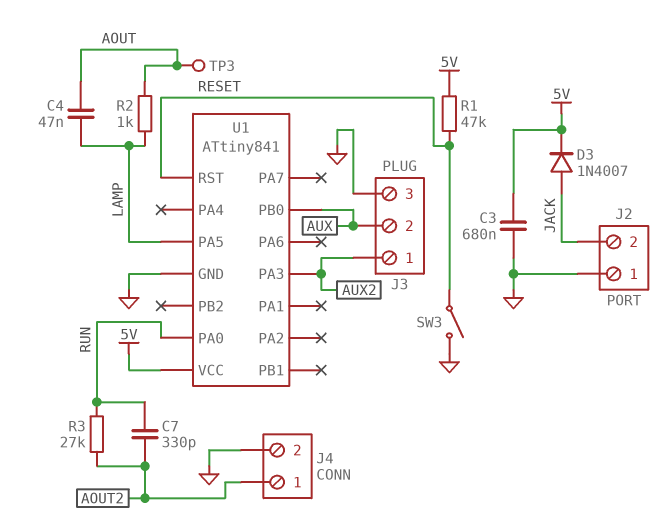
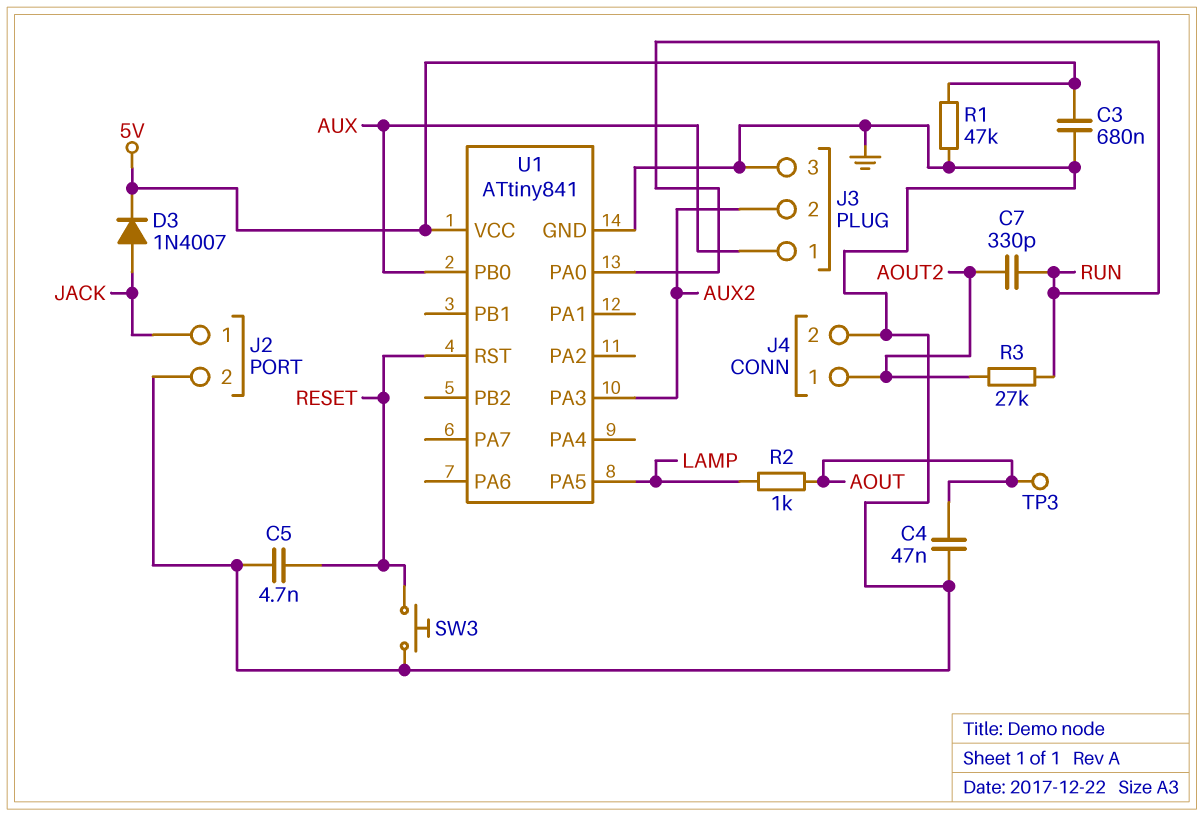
C4: 47nF (AOUT, LAMP) -> 47nF (AOUT, GND)
C5: none -> 4.7nF (GND, RESET)
J2 pin 1: GND -> JACK
J2 pin 2: JACK -> GND
J3 pin 1: AUX2 -> AUX
J3 pin 2: AUX -> AUX2
R1: 47k (5V, RESET) -> 47k (5V, GND)
SW3: switch (GND, RESET) -> button (GND, RESET)

